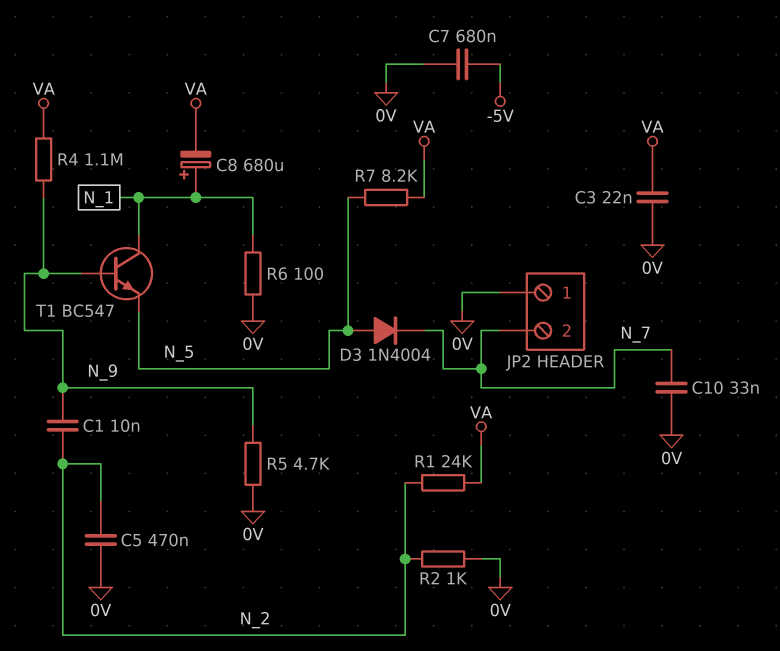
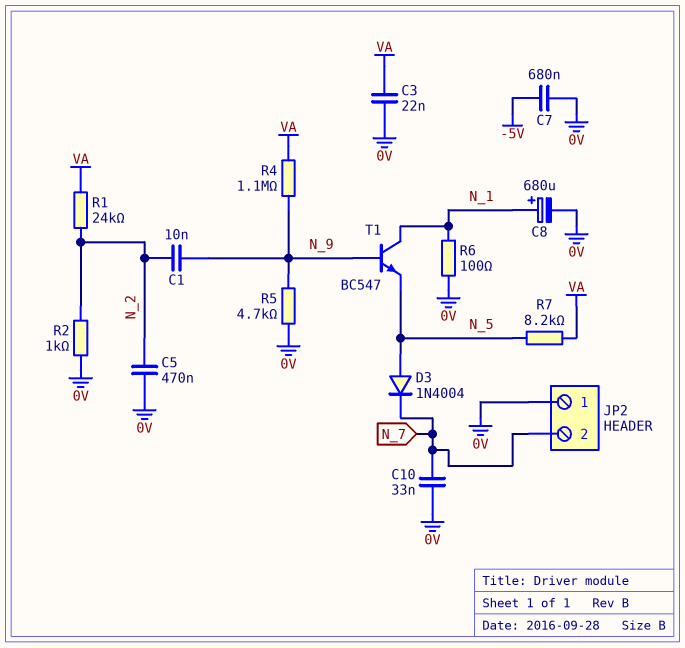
C8: 680uF (plus N_1, minus VA) -> 680uF (plus N_1, minus 0V)

